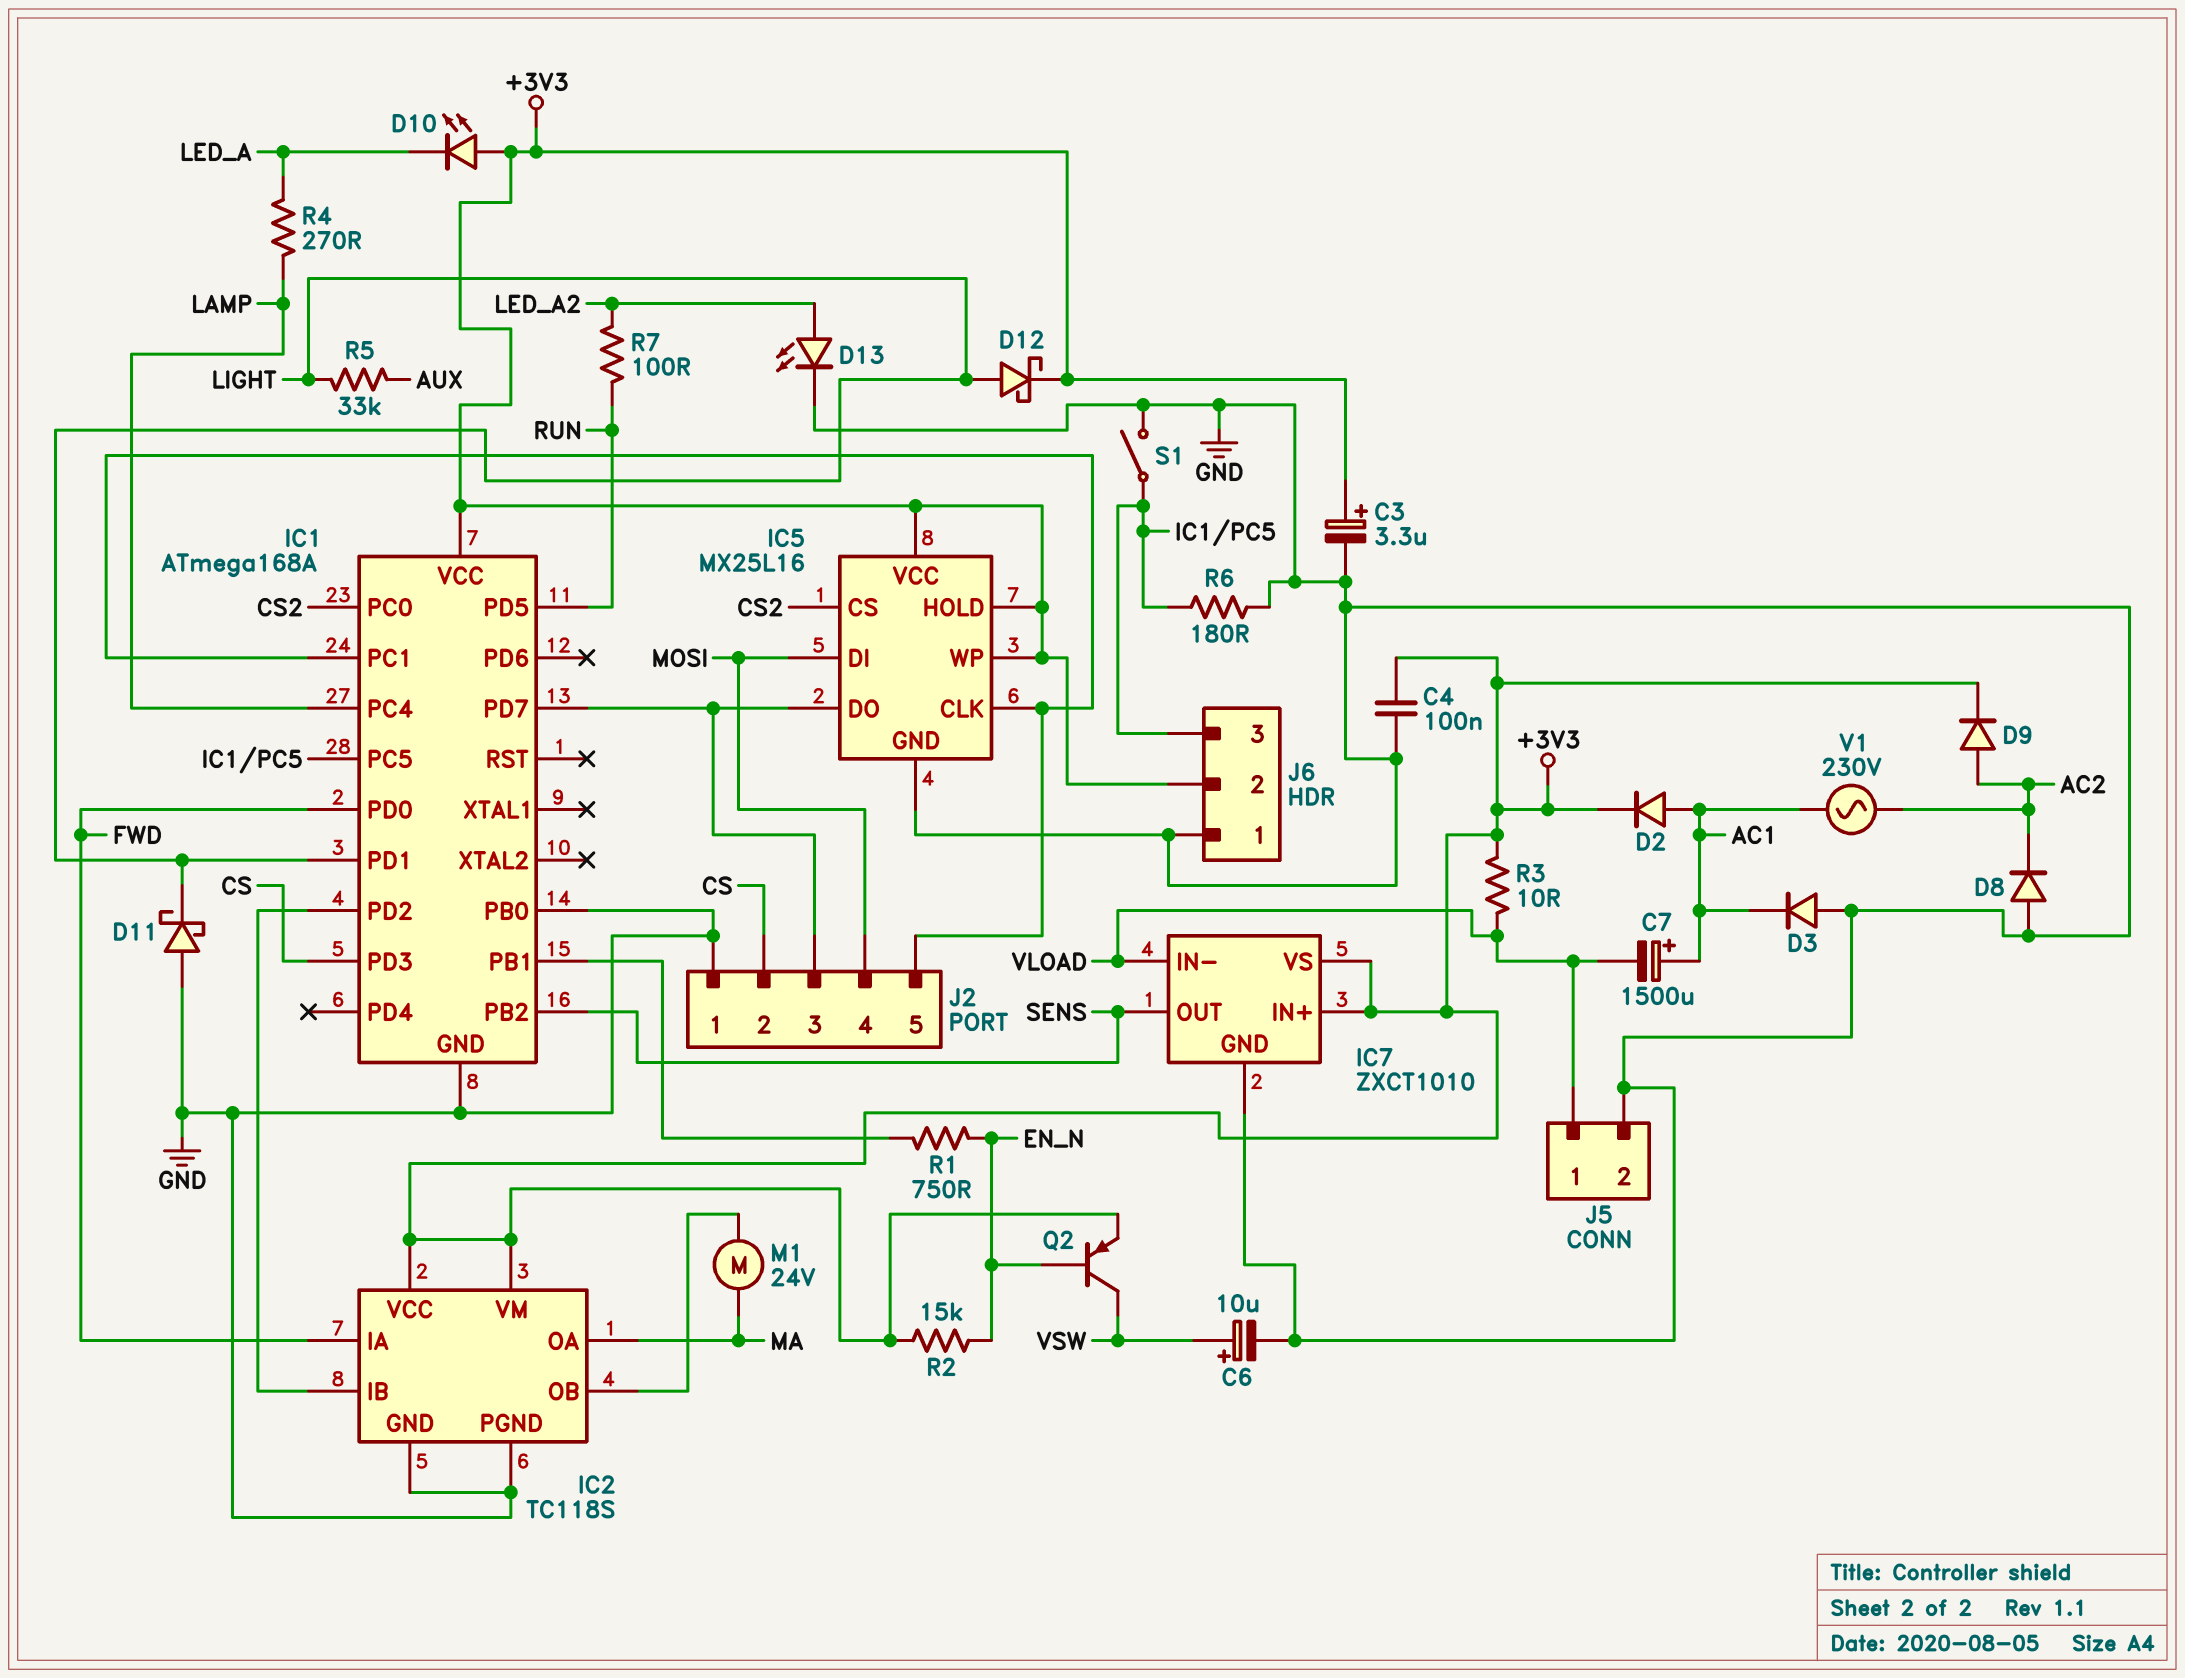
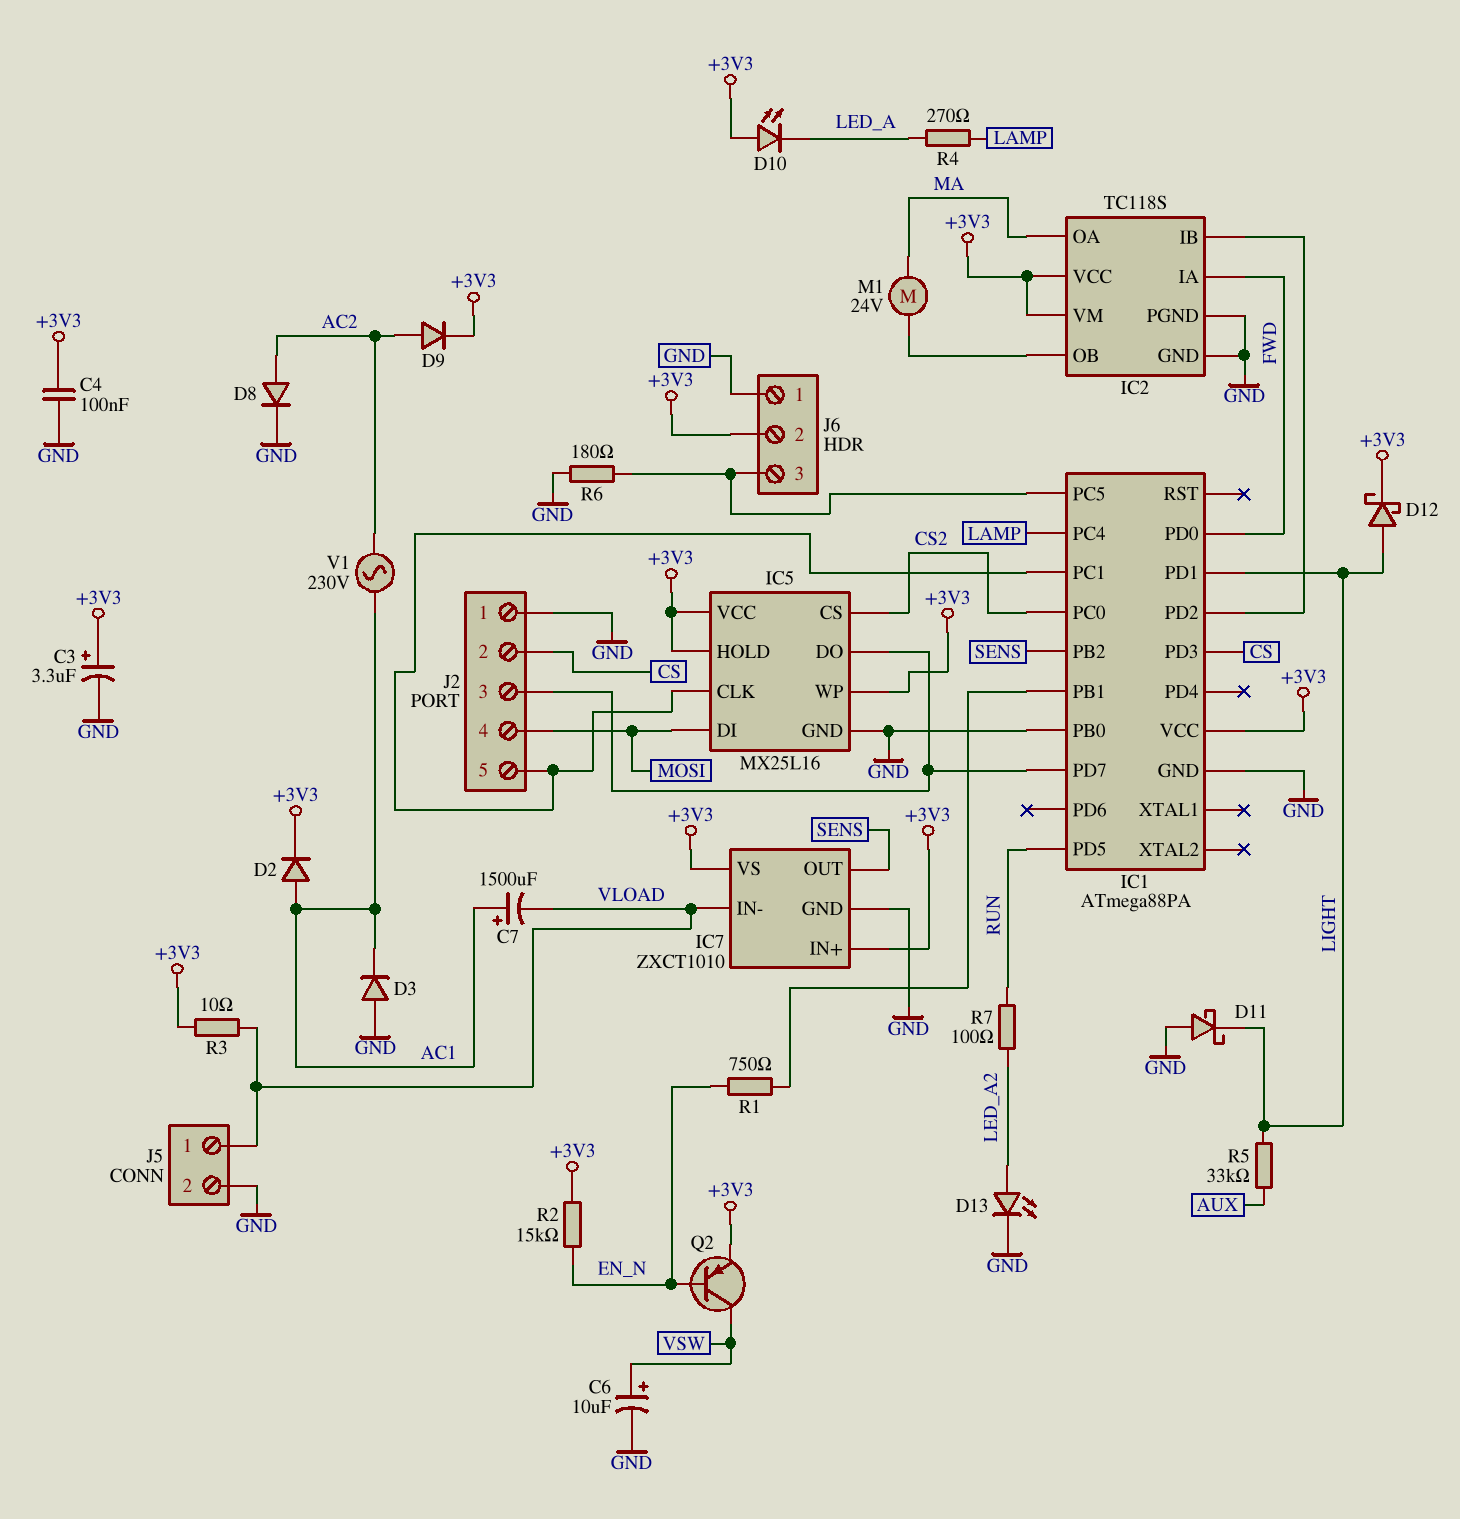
D8: diode (A GND, K AC2) -> diode (A AC2, K GND)
IC1: ATmega168A -> ATmega88PA
S1: switch (GND, IC1/PC5) -> none

